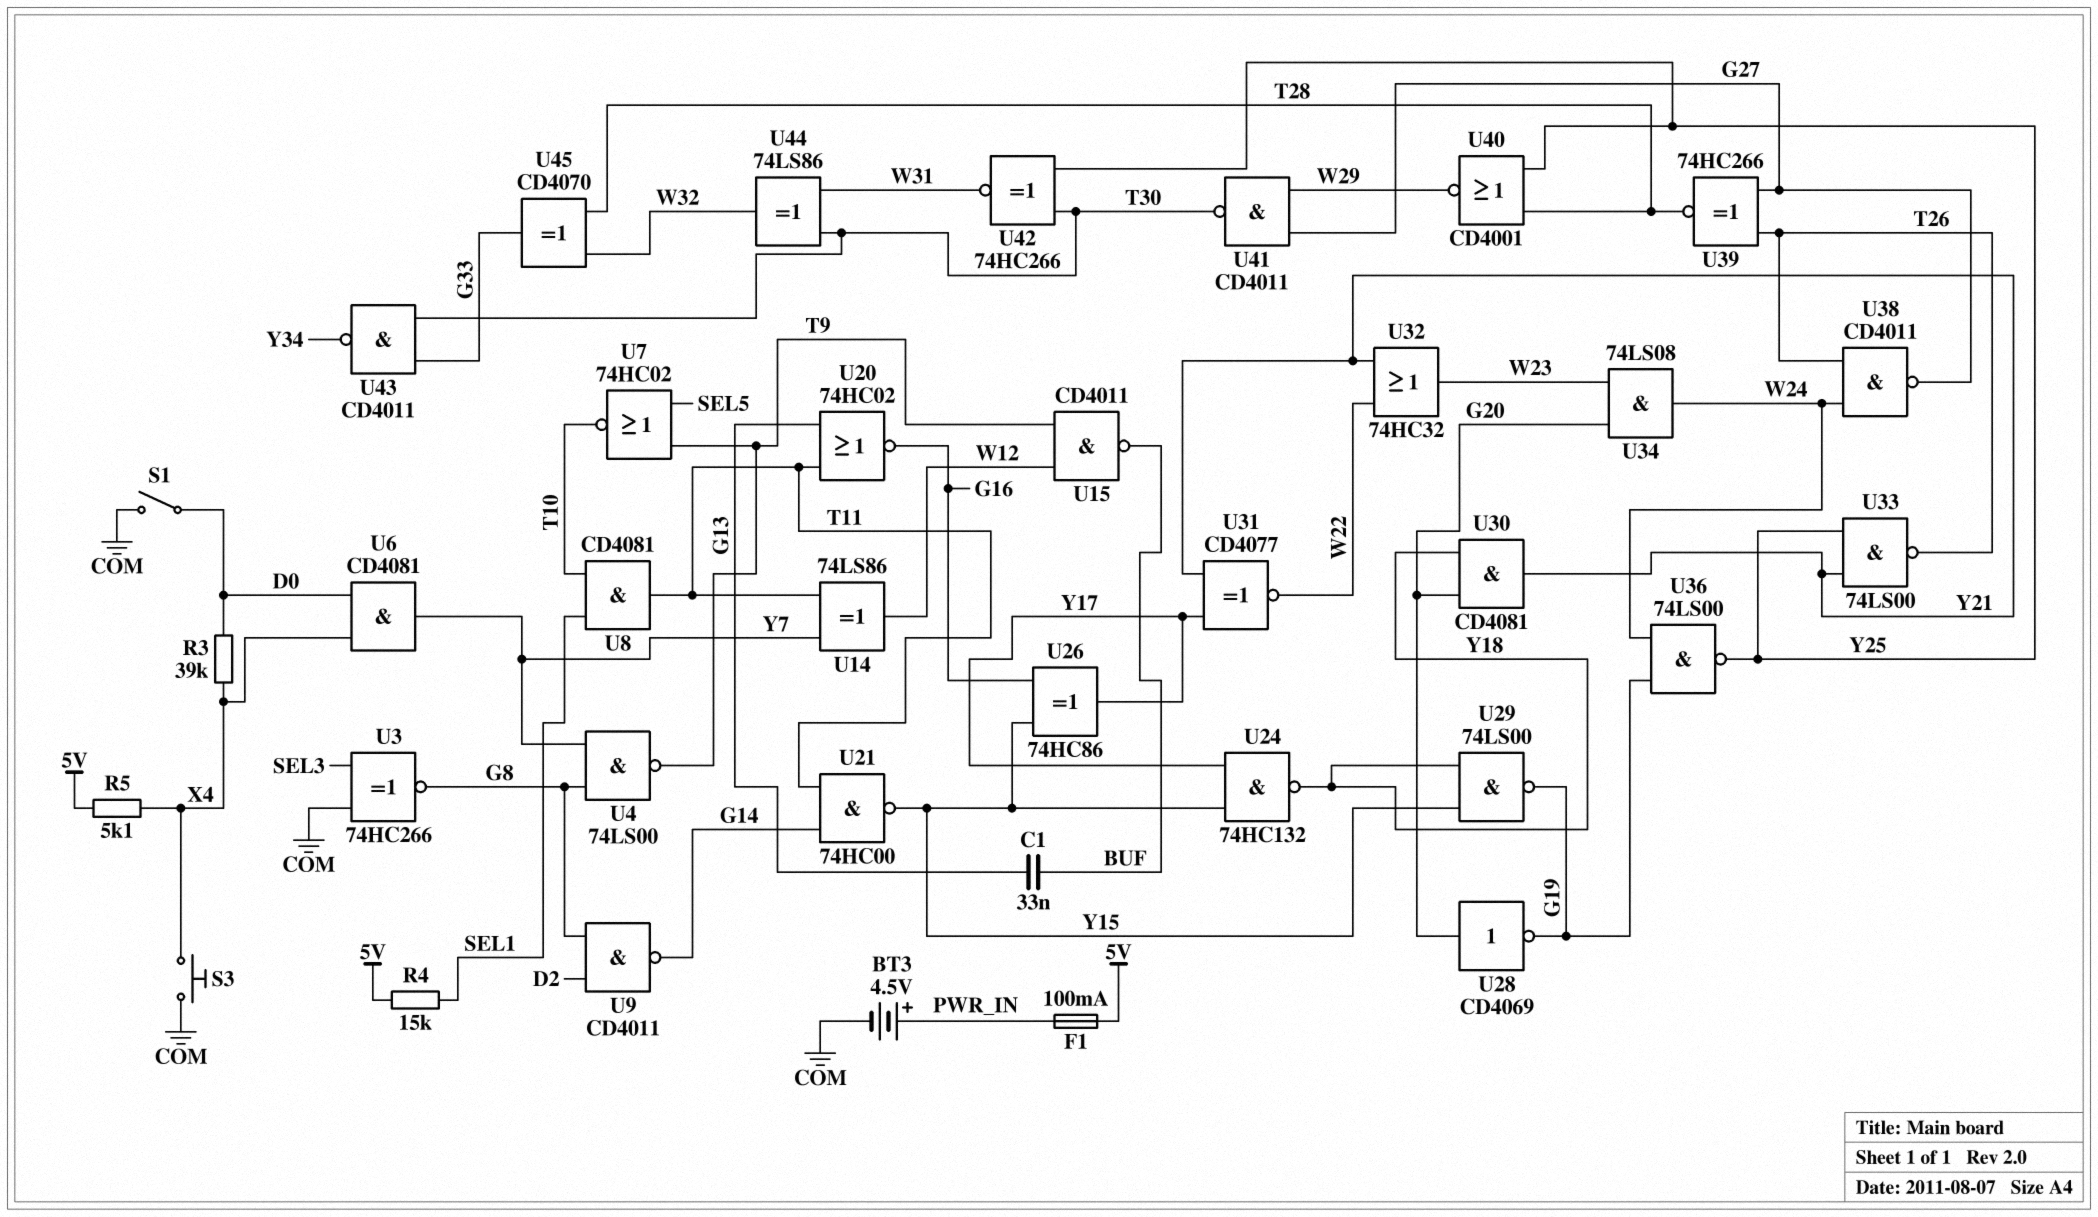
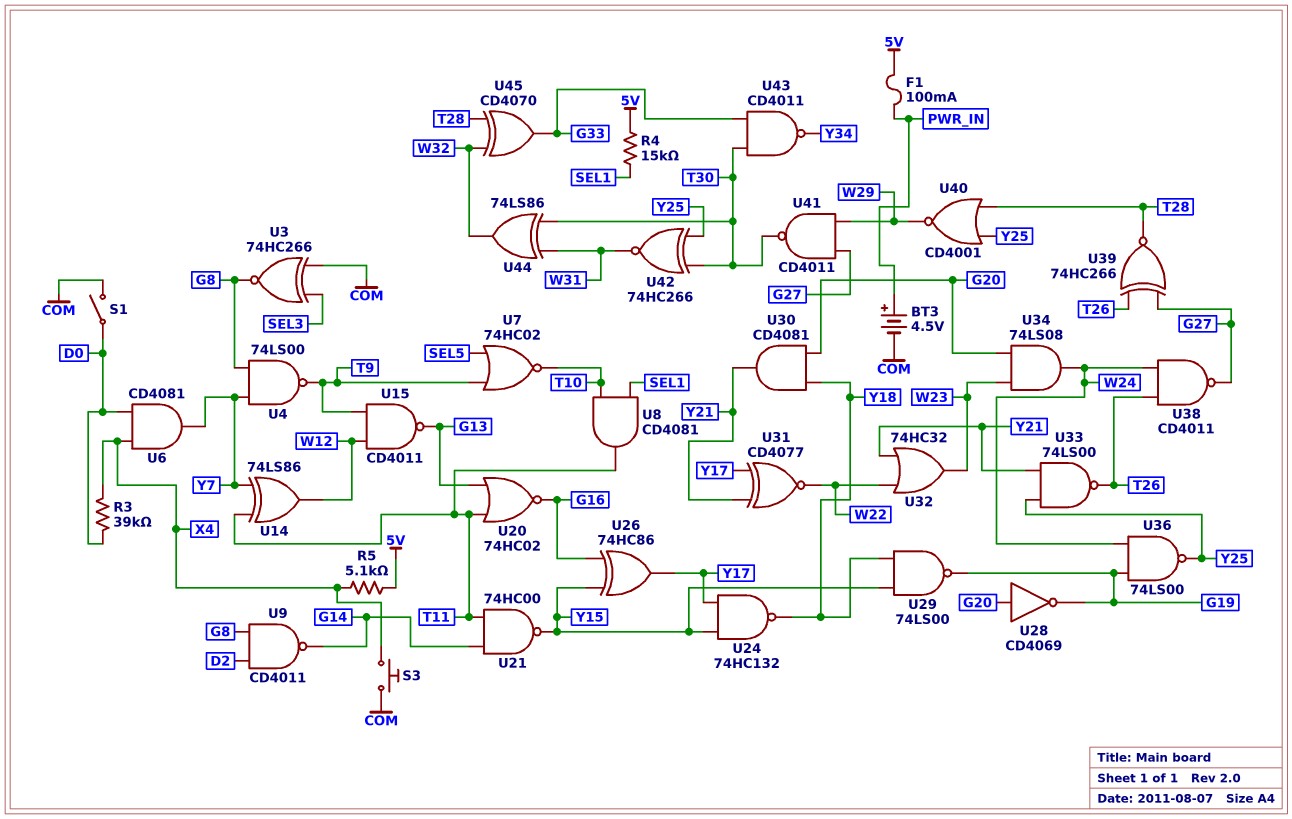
C1: 33nF (BUF, G13) -> none
U15: NAND CD4011 (in T9, in W12, out BUF) -> NAND CD4011 (in T9, in W12, out G13)

